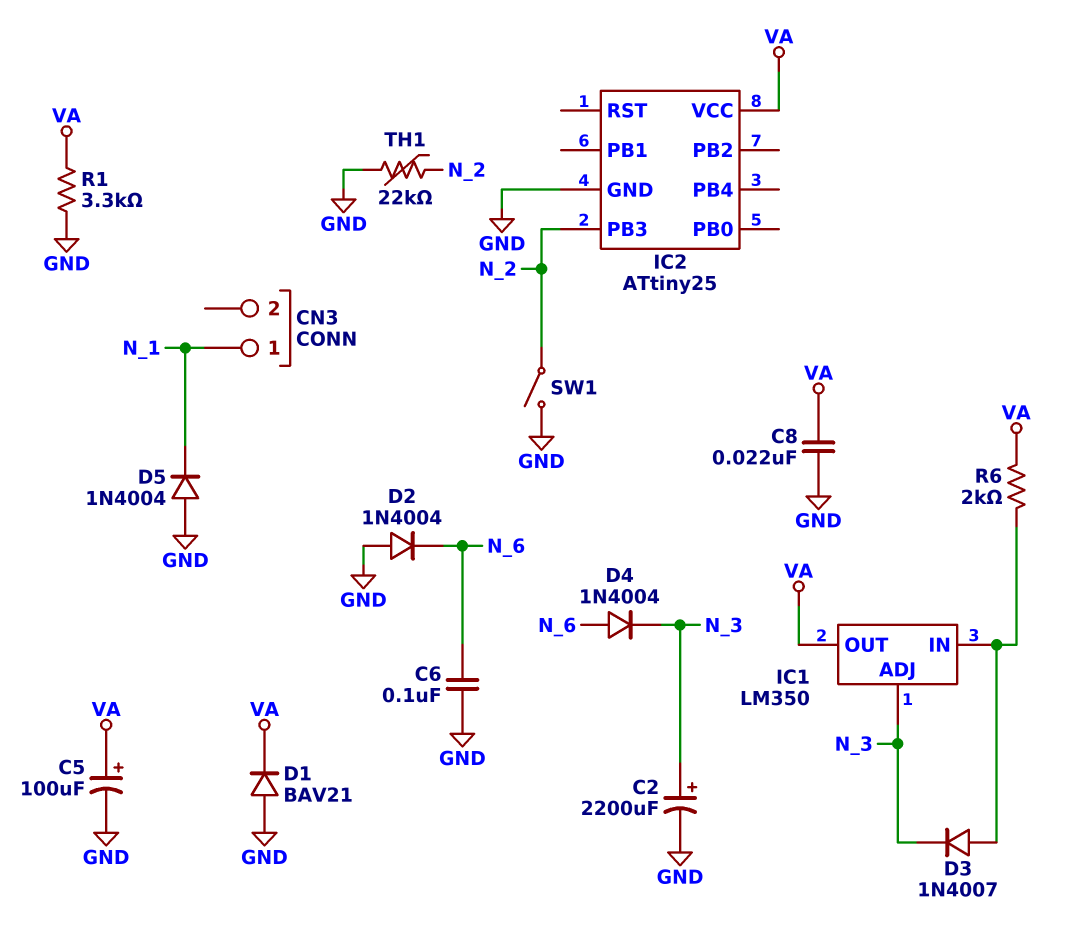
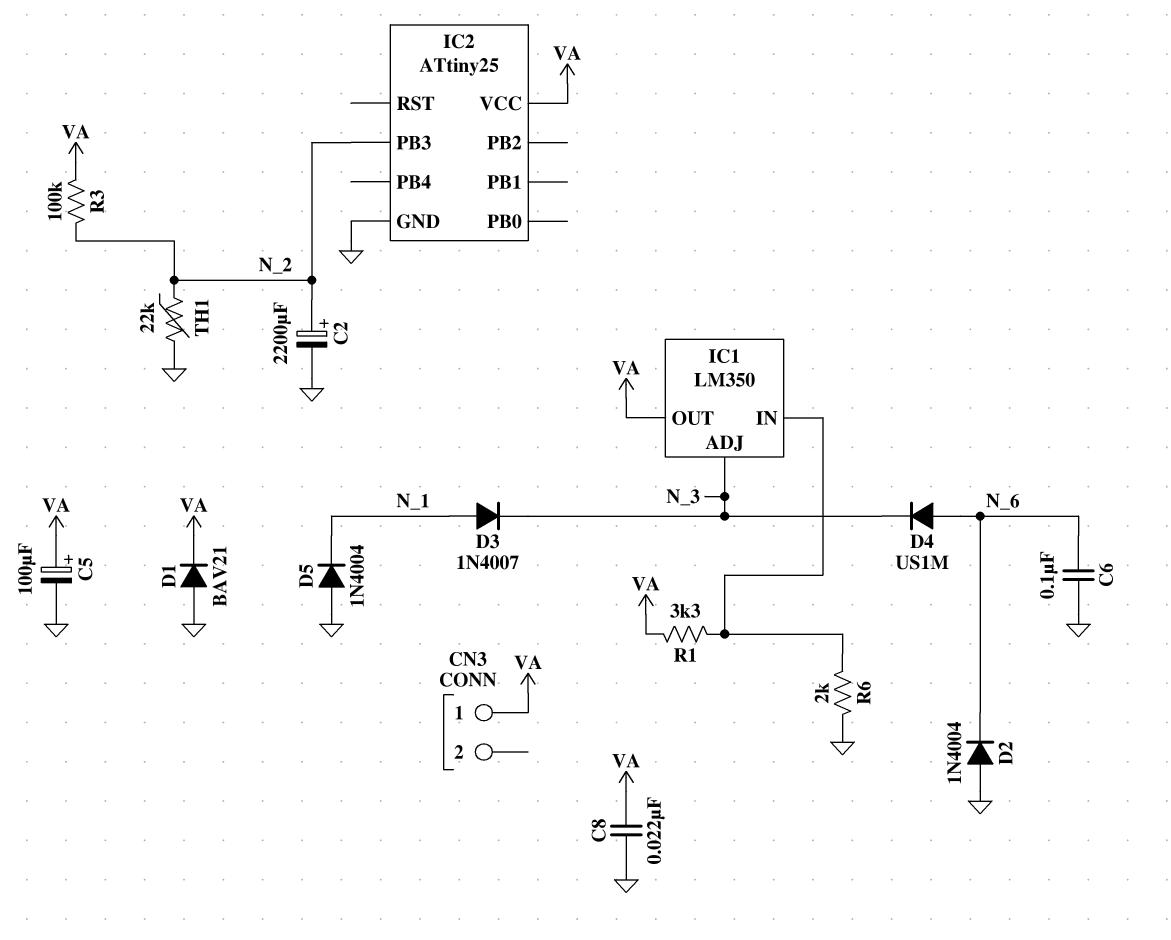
C2: 2200uF (plus N_3, minus GND) -> 2200uF (plus N_2, minus GND)
CN3 pin 1: N_1 -> VA
D3: diode 1N4007 (A IC1/IN, K N_3) -> diode 1N4007 (A N_1, K N_3)
D4: diode 1N4004 (A N_6, K N_3) -> diode US1M (A N_6, K N_3)
R1: 3.3k (GND, VA) -> 3.3k (IC1/IN, VA)
R3: none -> 100k (N_2, VA)
R6: 2k (IC1/IN, VA) -> 2k (GND, IC1/IN)
SW1: switch (GND, N_2) -> none

